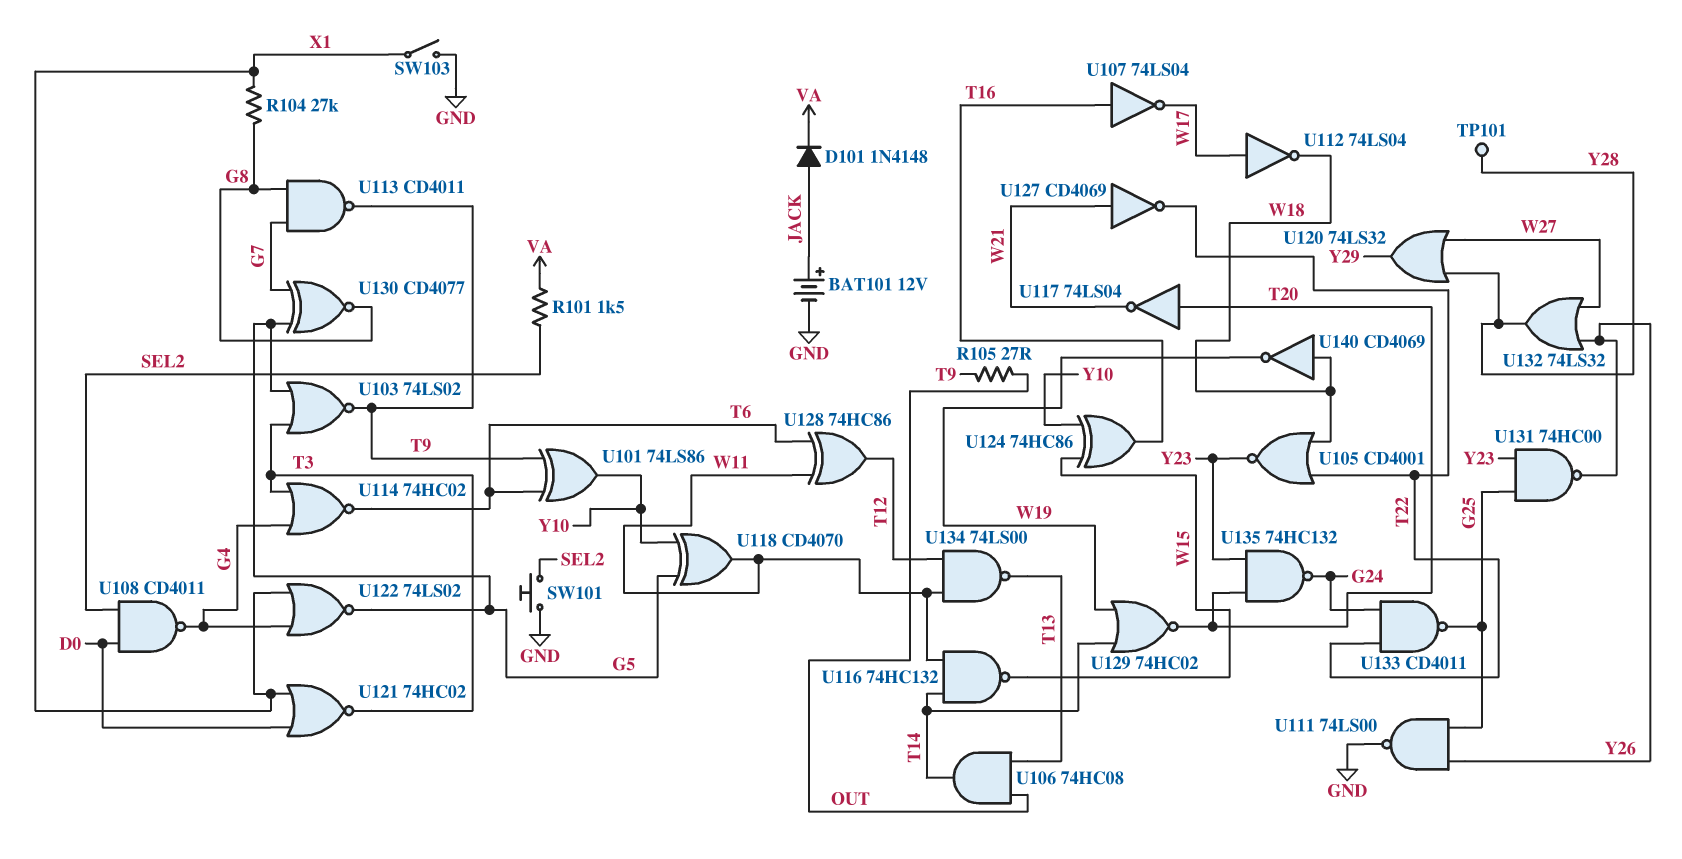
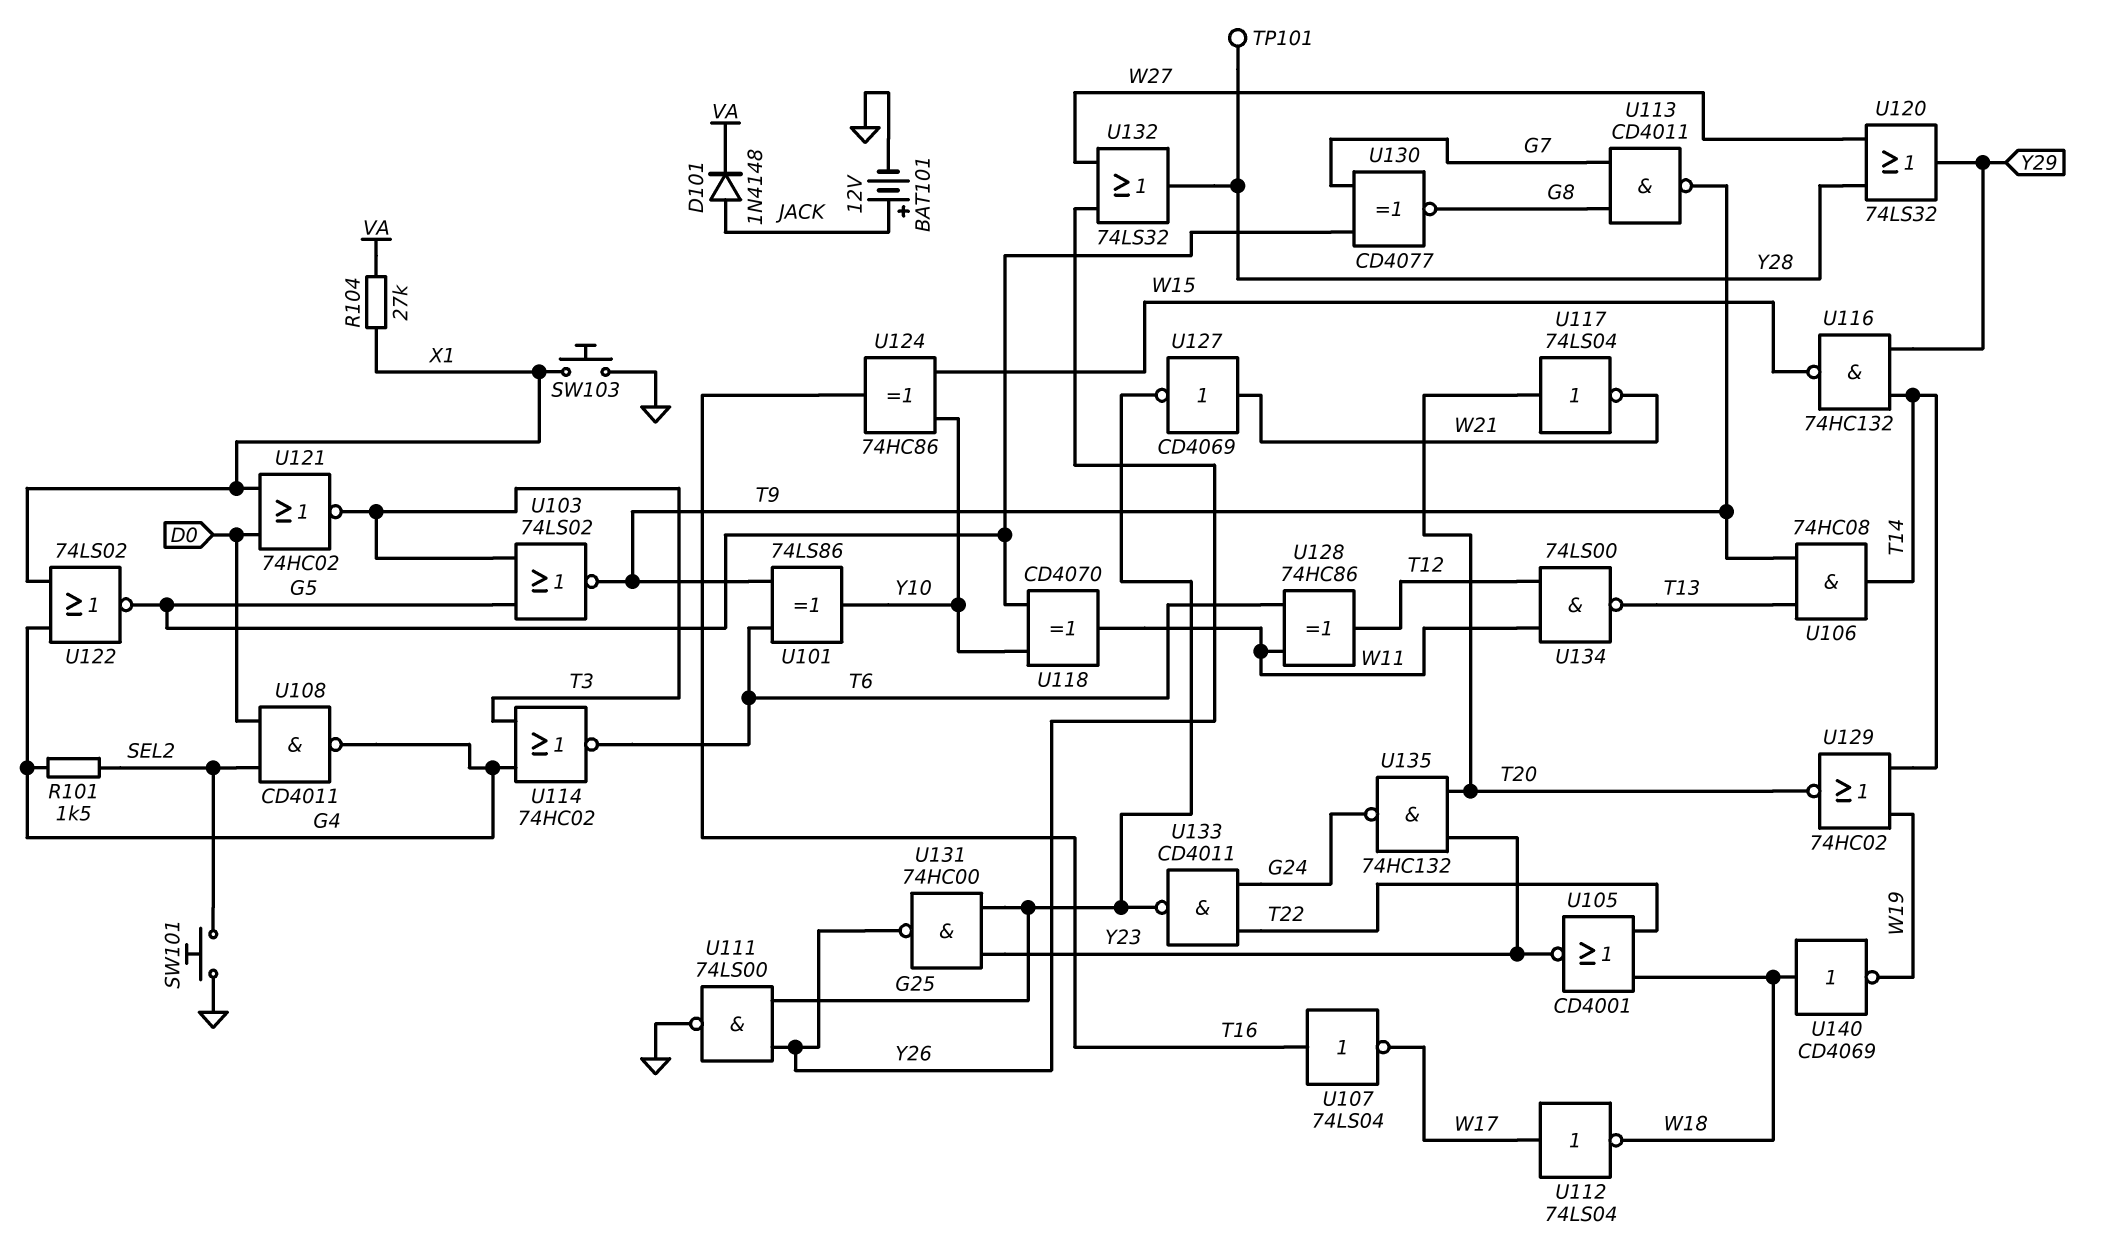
R101: 1.5k (SEL2, VA) -> 1.5k (G4, SEL2)
R104: 27k (G8, X1) -> 27k (VA, X1)
R105: 27 (OUT, T9) -> none
SW103: switch (GND, X1) -> button (GND, X1)
U106: AND 74HC08 (in OUT, in T13, out T14) -> AND 74HC08 (in T9, in T13, out T14)
U116: NAND 74HC132 (in T14, in W11, out W15) -> NAND 74HC132 (in T14, in Y29, out W15)
U127: NOT CD4069 (in W21, out T22) -> NOT CD4069 (in W21, out G25)

